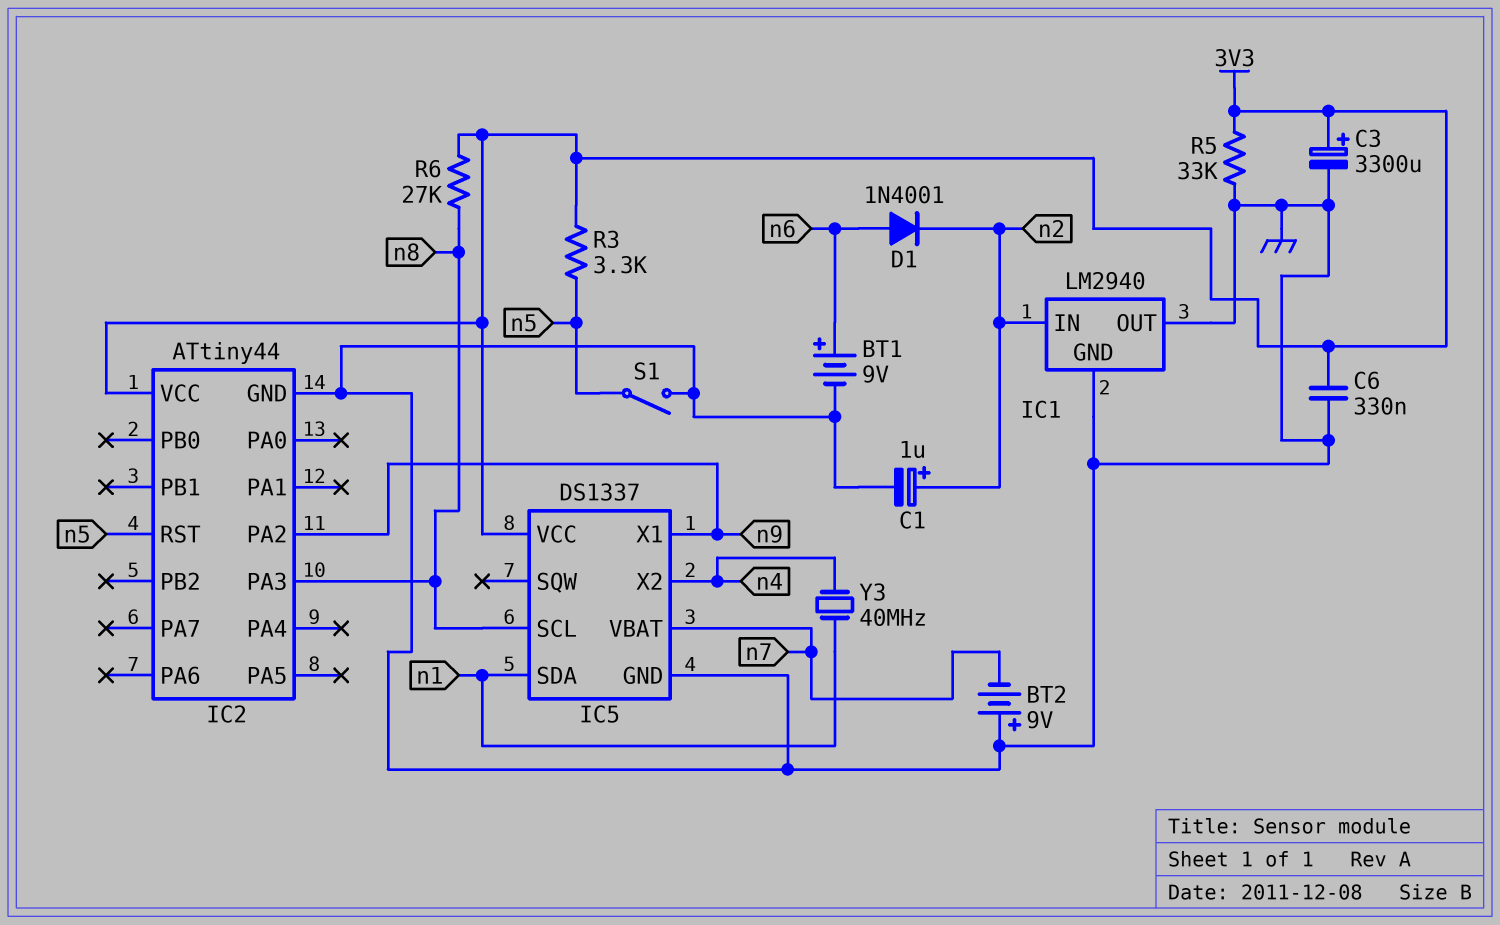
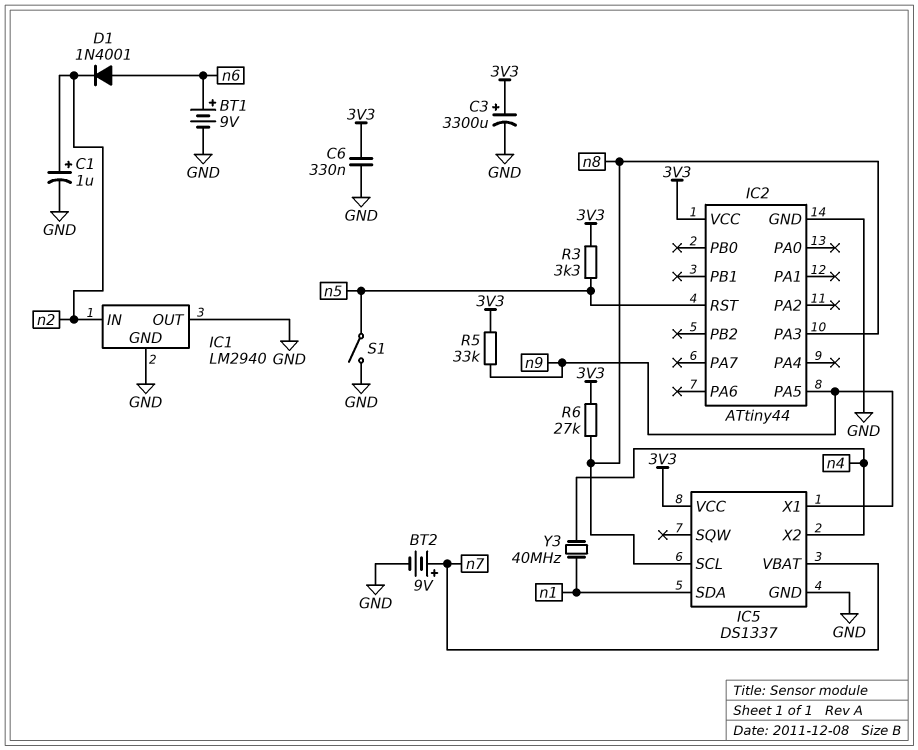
BT2: 9V (plus GND, minus n7) -> 9V (plus n7, minus GND)
IC2 pin PA2: n9 -> none
IC2 pin PA5: none -> n9
R5: 33k (3V3, GND) -> 33k (3V3, n9)

